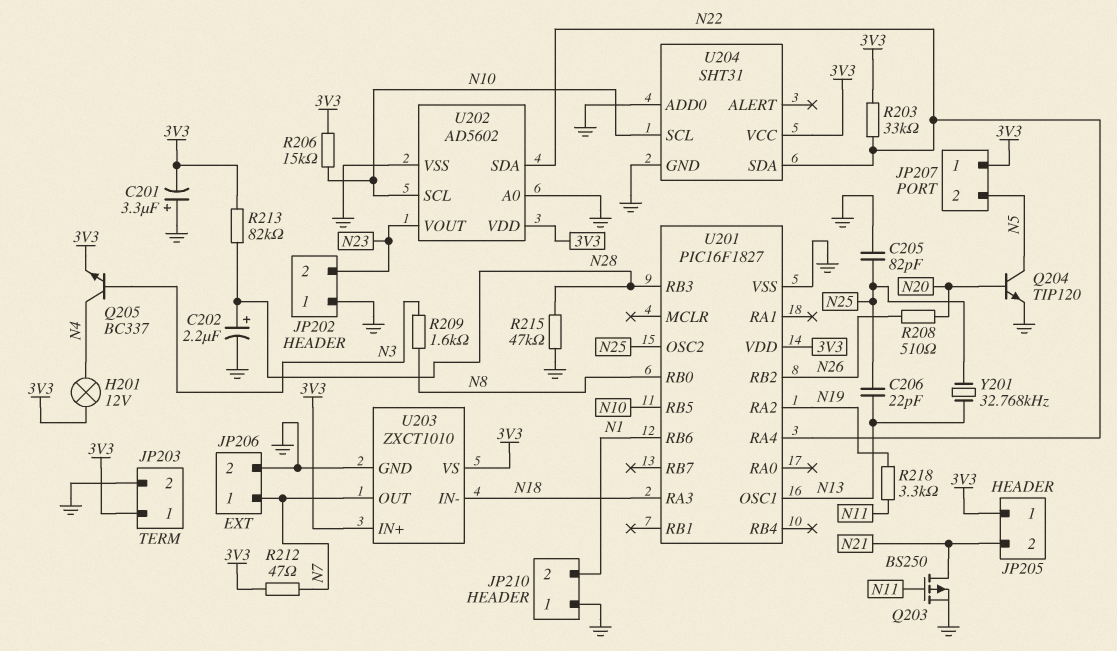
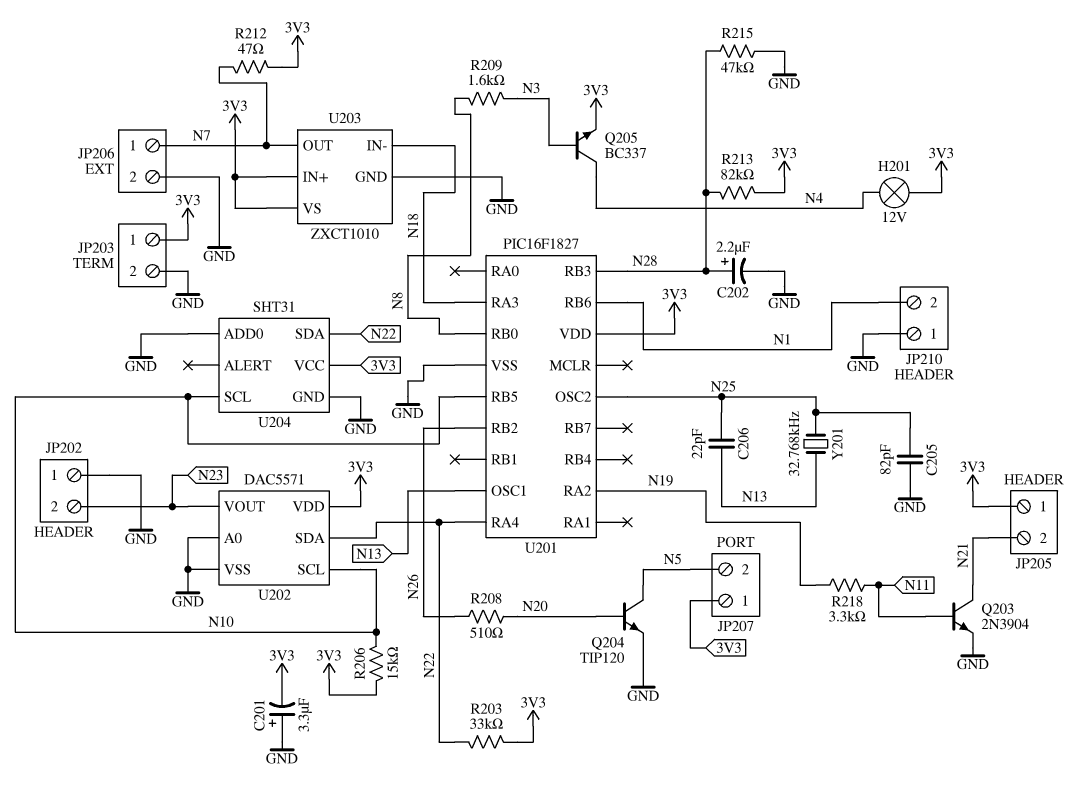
Q203: PMOS BS250 (G N11, D N21, S GND) -> NPN 2N3904 (B N11, C N21, E GND)
U202: AD5602 -> DAC5571

